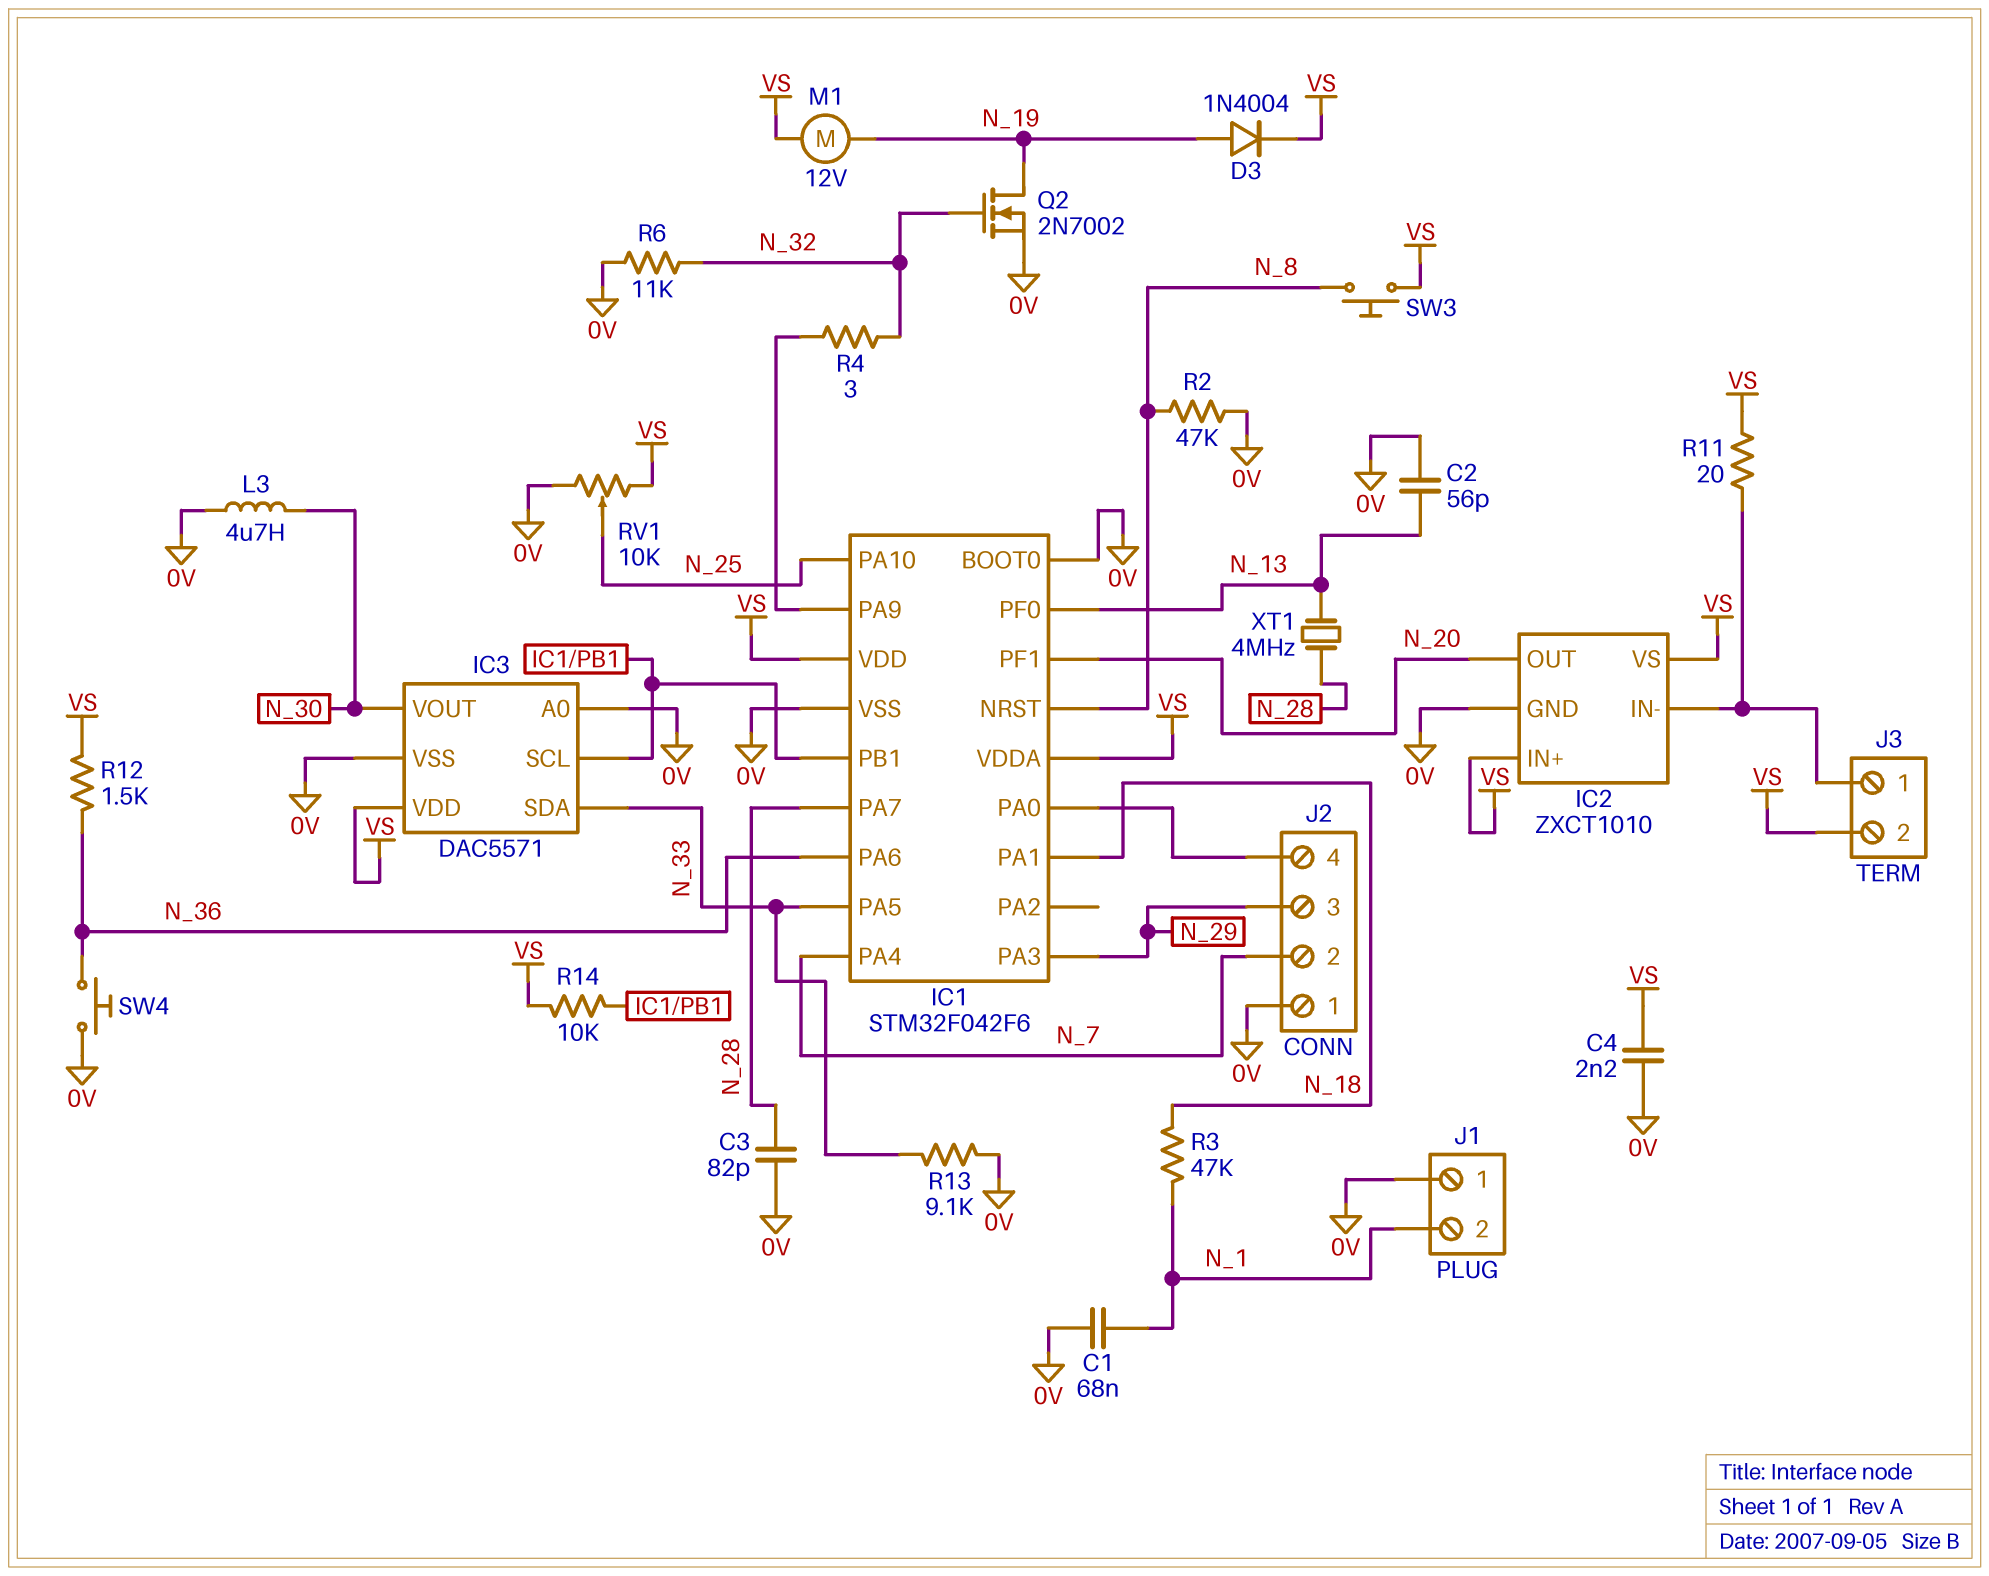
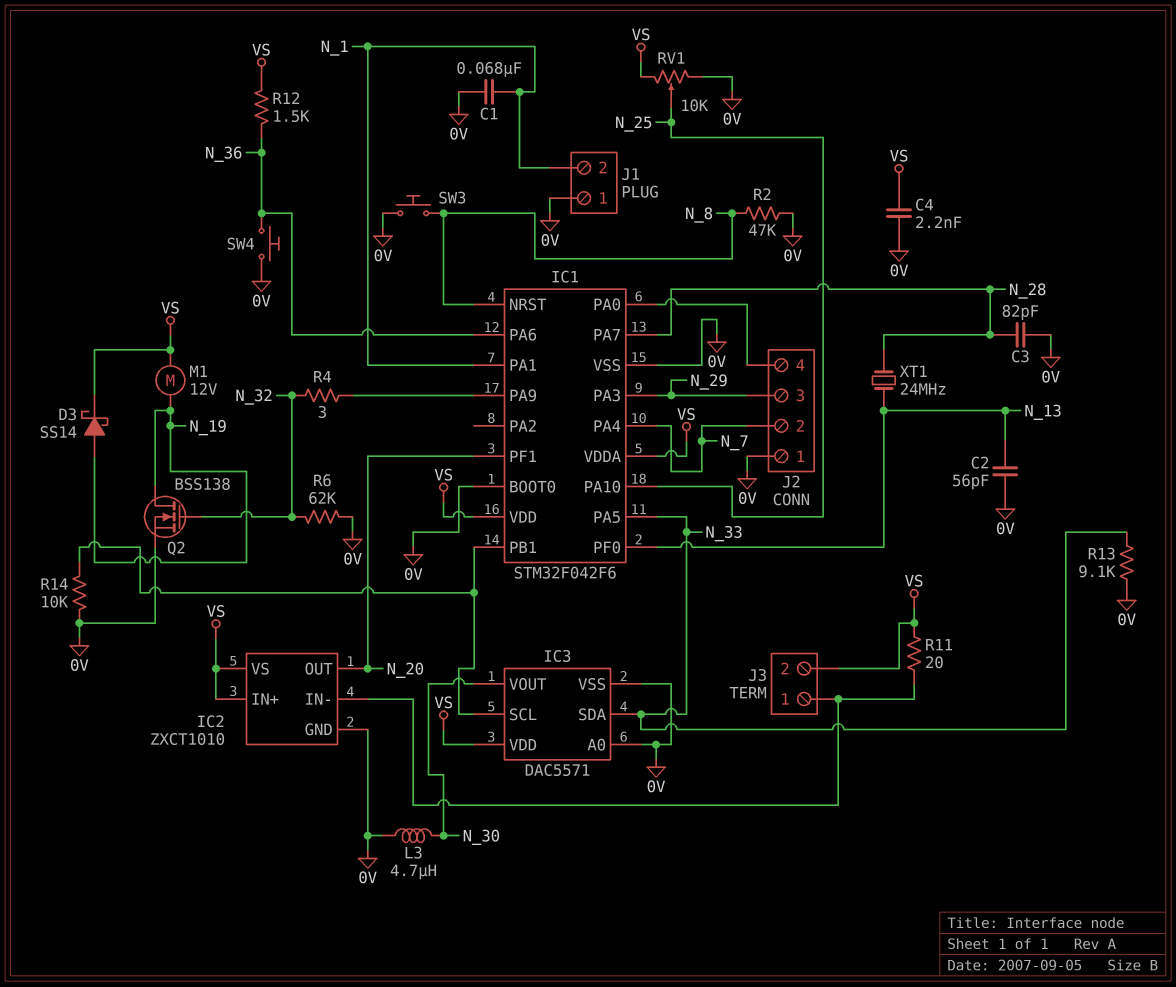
D3: diode 1N4004 (A N_19, K VS) -> schottky SS14 (A N_19, K VS)
IC1 pin PA1: N_18 -> N_1
Q2: NMOS 2N7002 (G N_32, D N_19, S 0V) -> NMOS BSS138 (G N_32, D N_19, S 0V)
R3: 47k (N_1, N_18) -> none
R6: 11k (0V, N_32) -> 62k (0V, N_32)
R14: 10k (IC1/PB1, VS) -> 10k (0V, IC1/PB1)
SW3: button (N_8, VS) -> button (0V, N_8)
XT1: 4MHz (N_13, N_28) -> 24MHz (N_13, N_28)

